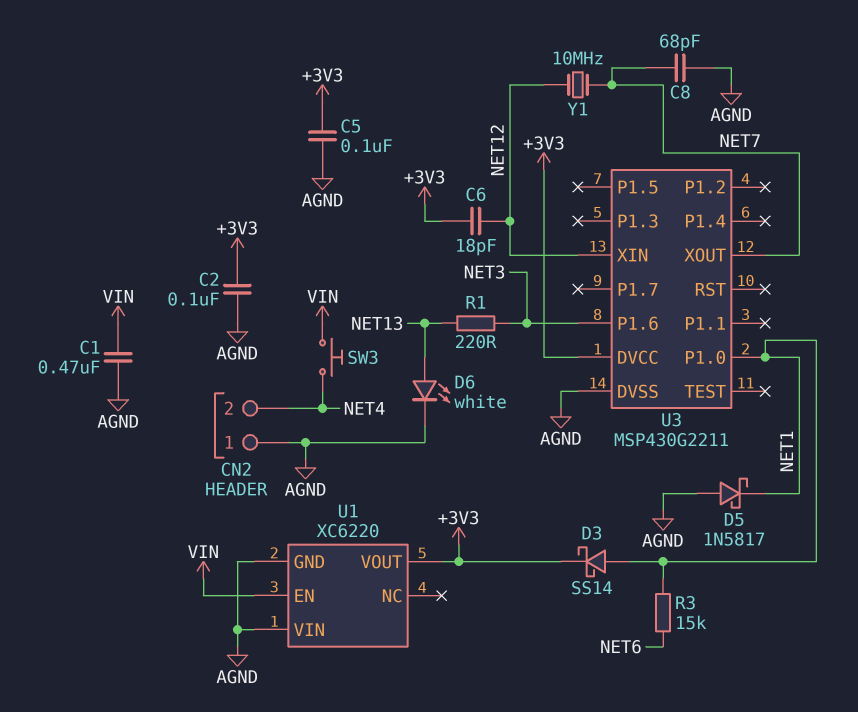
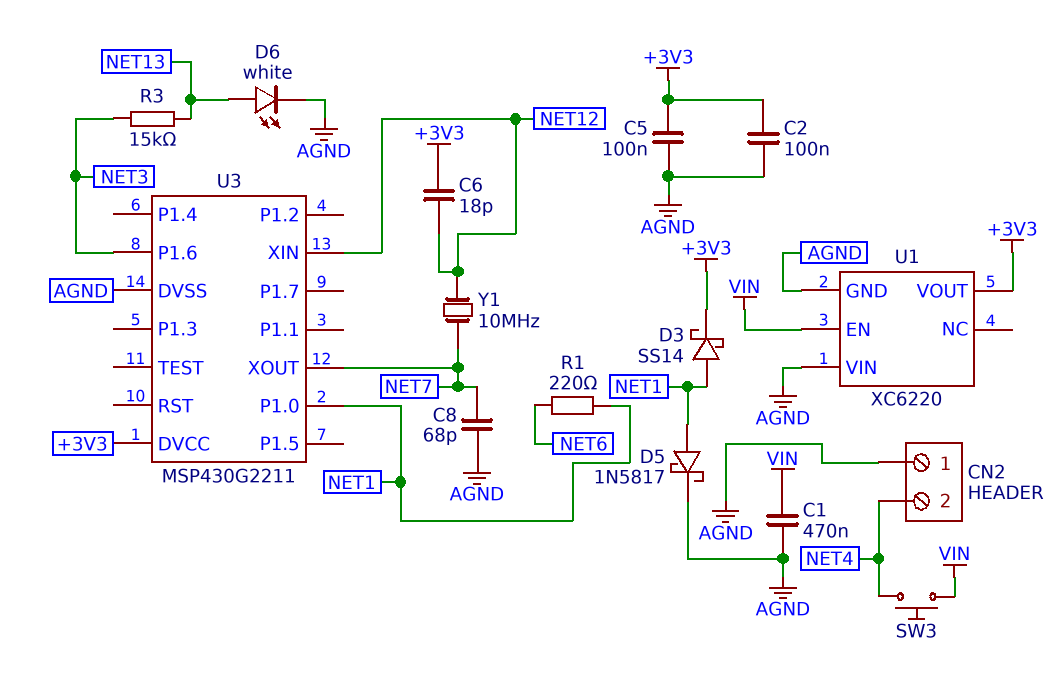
D5: schottky 1N5817 (A AGND, K NET1) -> schottky 1N5817 (A NET1, K AGND)
R1: 220 (NET3, NET13) -> 220 (NET1, NET6)
R3: 15k (NET1, NET6) -> 15k (NET3, NET13)

